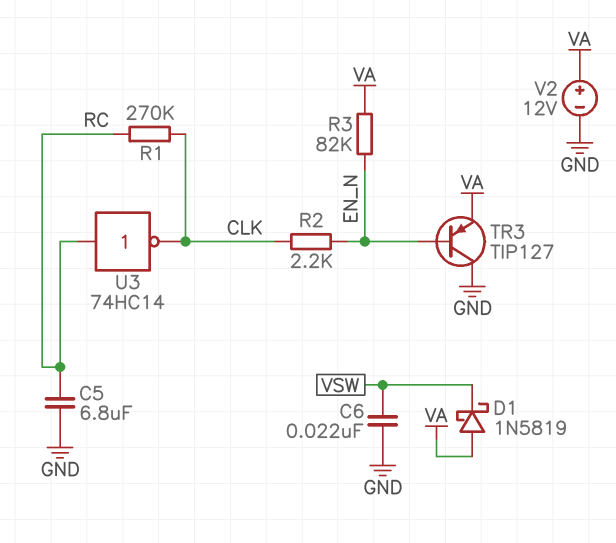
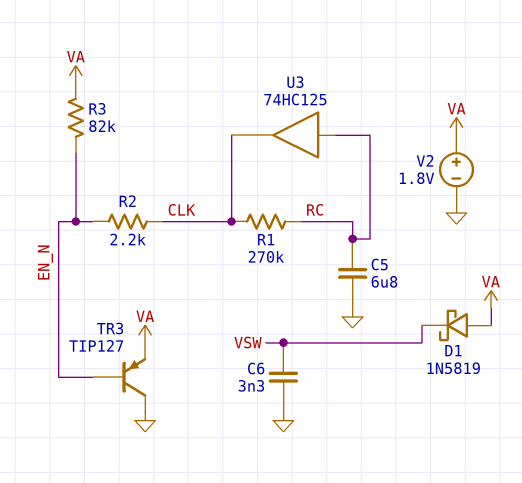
C6: 22nF (GND, VSW) -> 3.3nF (GND, VSW)
U3: NOT 74HC14 (in RC, out CLK) -> buffer 74HC125 (in RC, out CLK)
V2: 12V (plus VA, minus GND) -> 1.8V (plus VA, minus GND)

